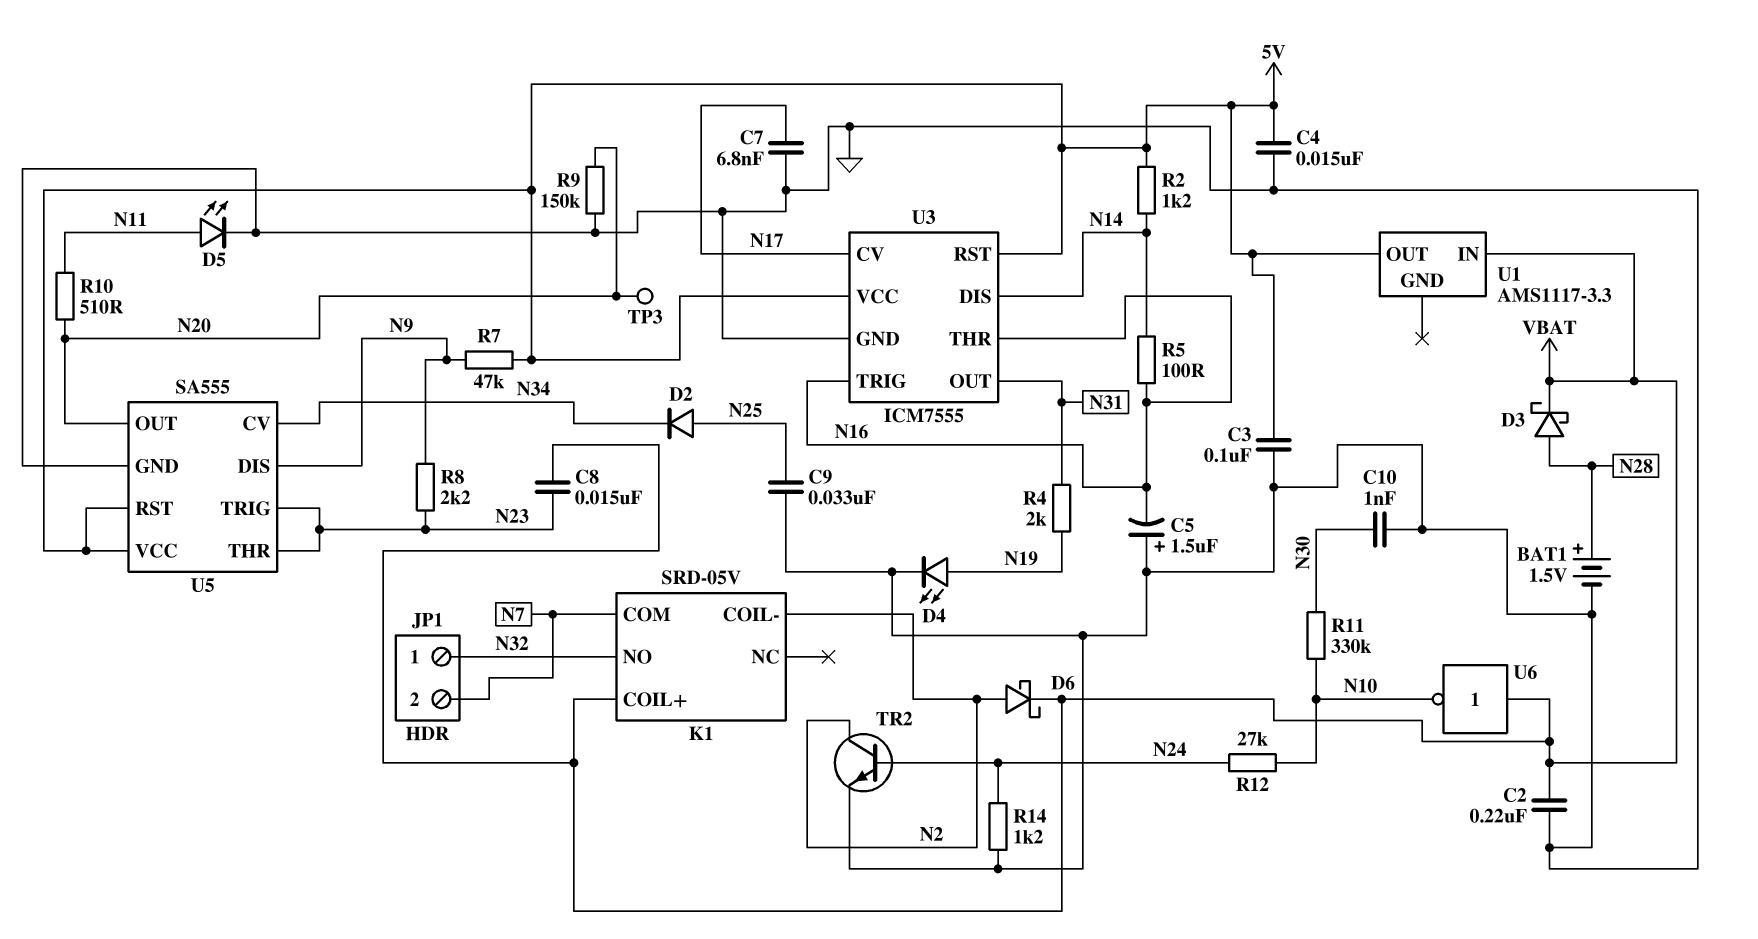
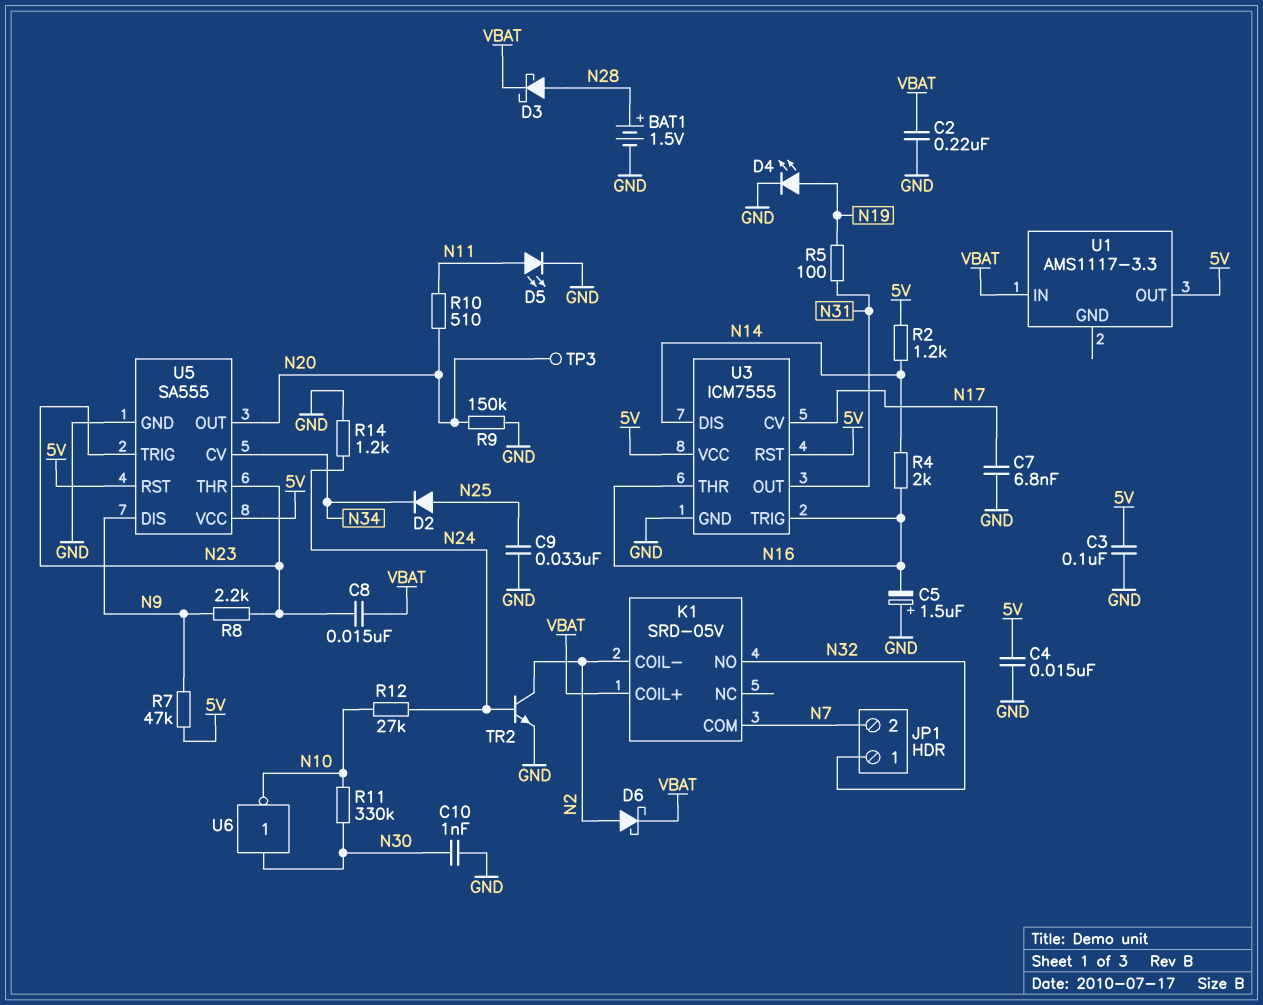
R4: 2k (N19, N31) -> 2k (N14, N16)
R5: 100 (N14, N16) -> 100 (N19, N31)
U6: NOT (in VBAT, out N10) -> NOT (in N30, out N10)

